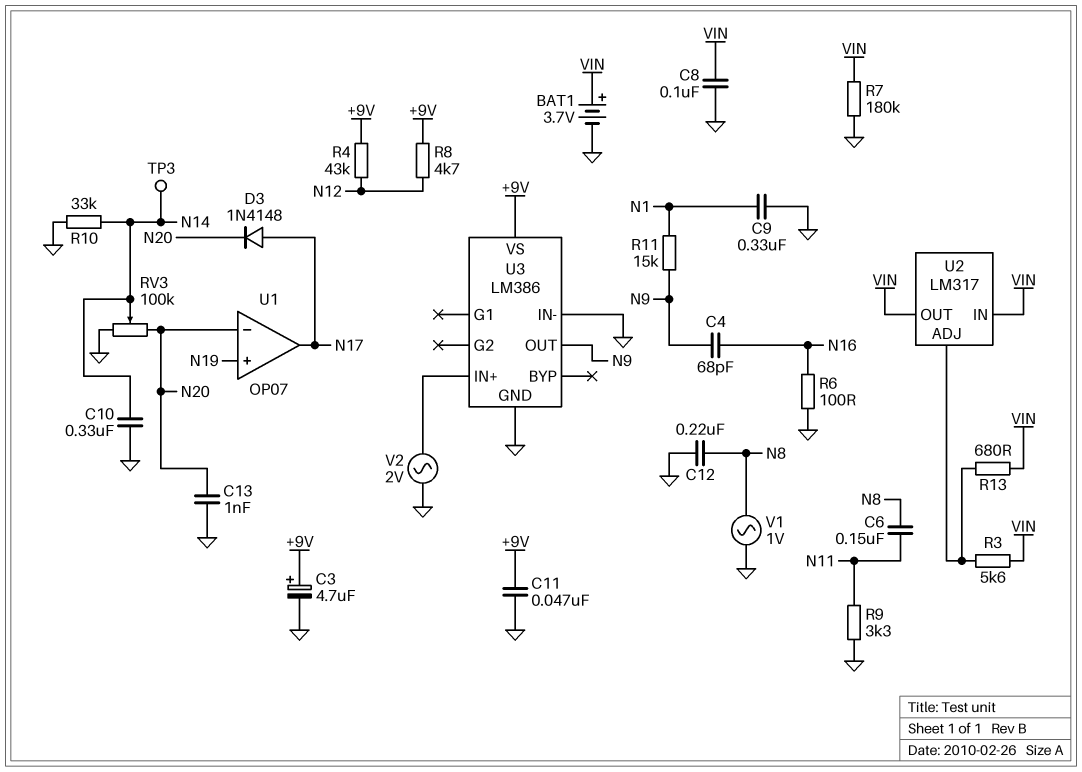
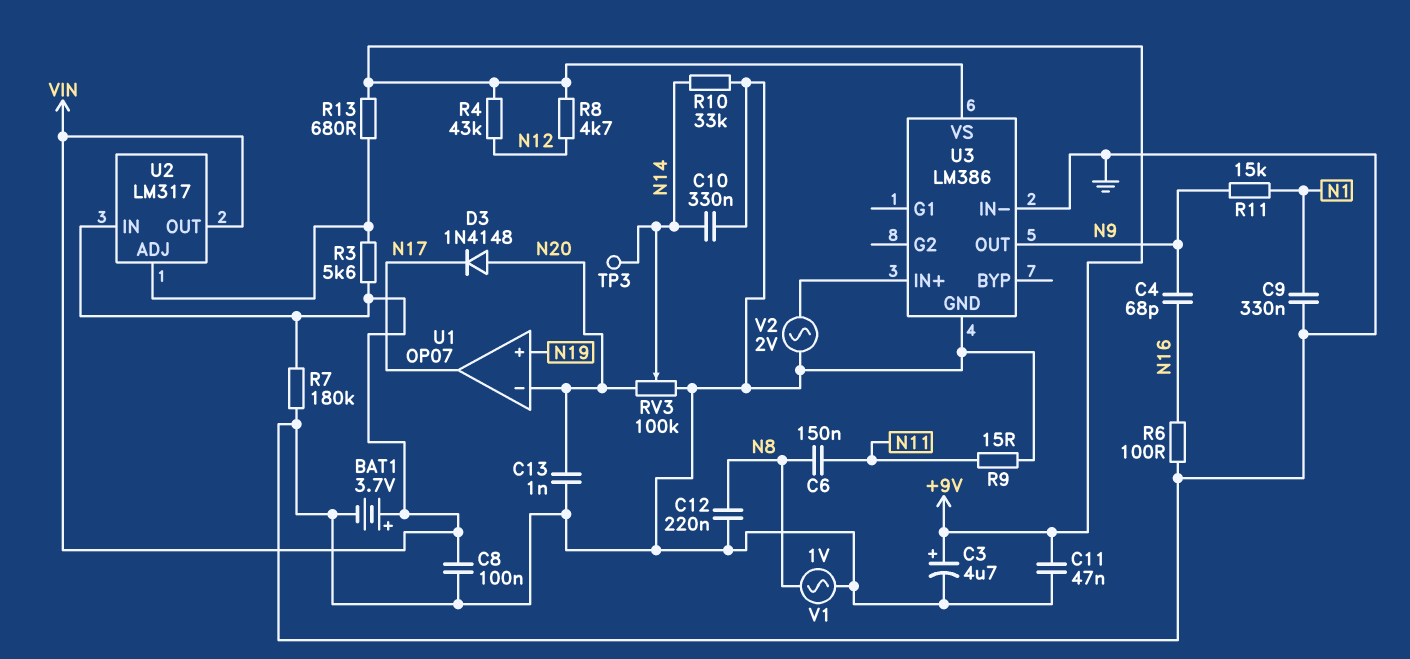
D3: diode 1N4148 (A N17, K N20) -> diode 1N4148 (A N20, K N17)
R9: 3.3k (GND, N11) -> 15 (GND, N11)
R13: 680 (U2/ADJ, VIN) -> 680 (+9V, U2/ADJ)

